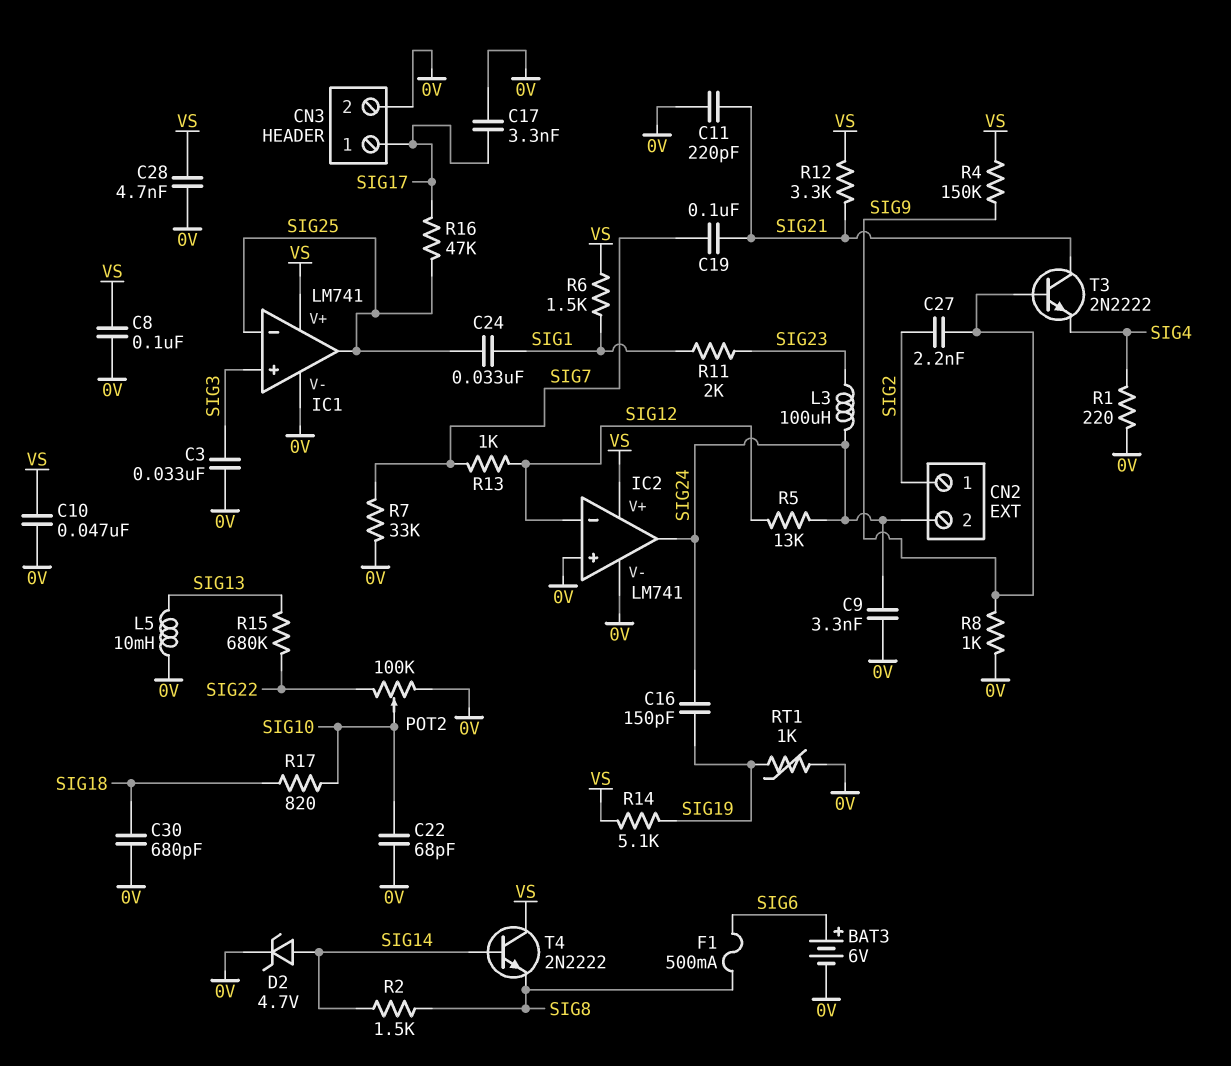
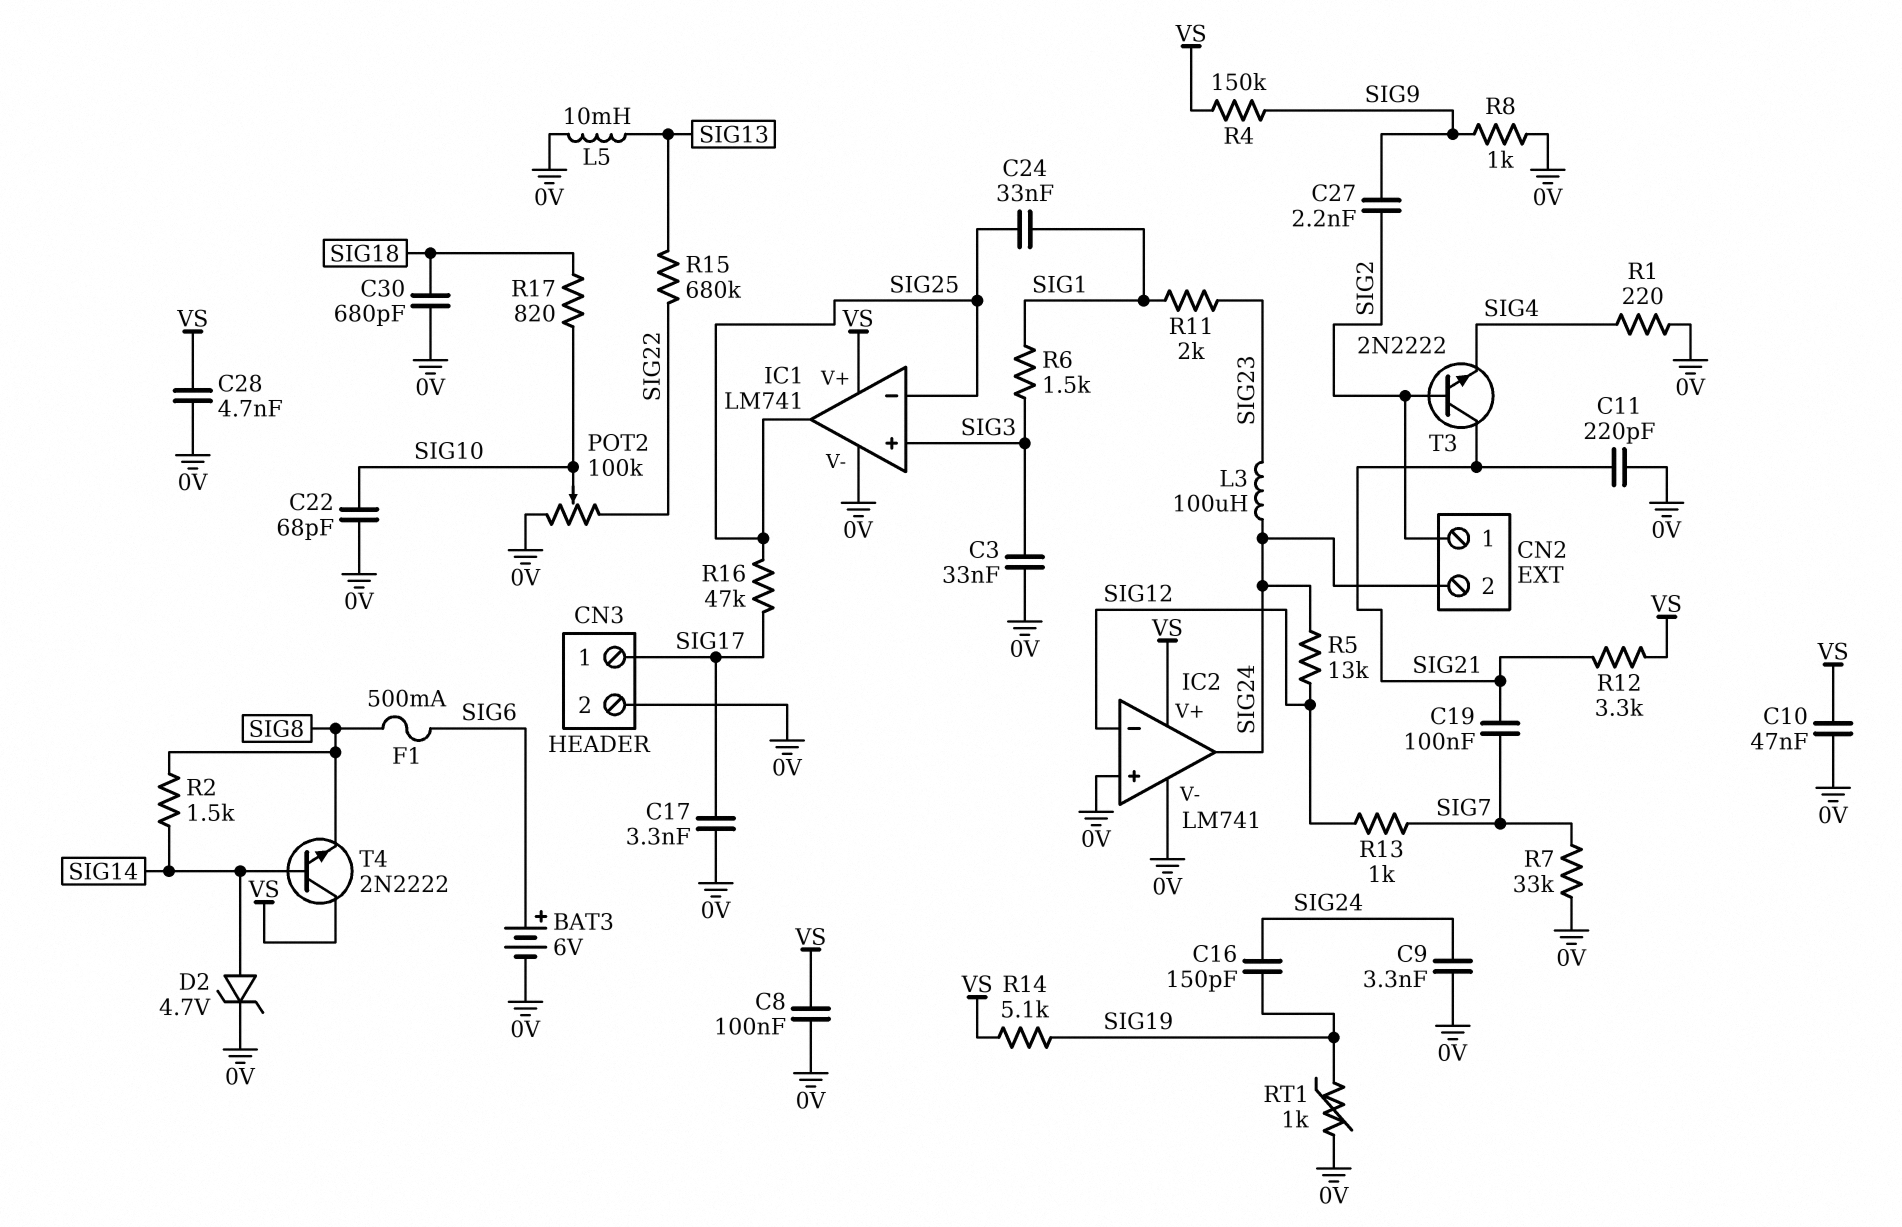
R6: 1.5k (SIG1, VS) -> 1.5k (SIG1, SIG3)
T3: NPN 2N2222 (B SIG9, C SIG21, E SIG4) -> NPN 2N2222 (B SIG2, C SIG21, E SIG4)

